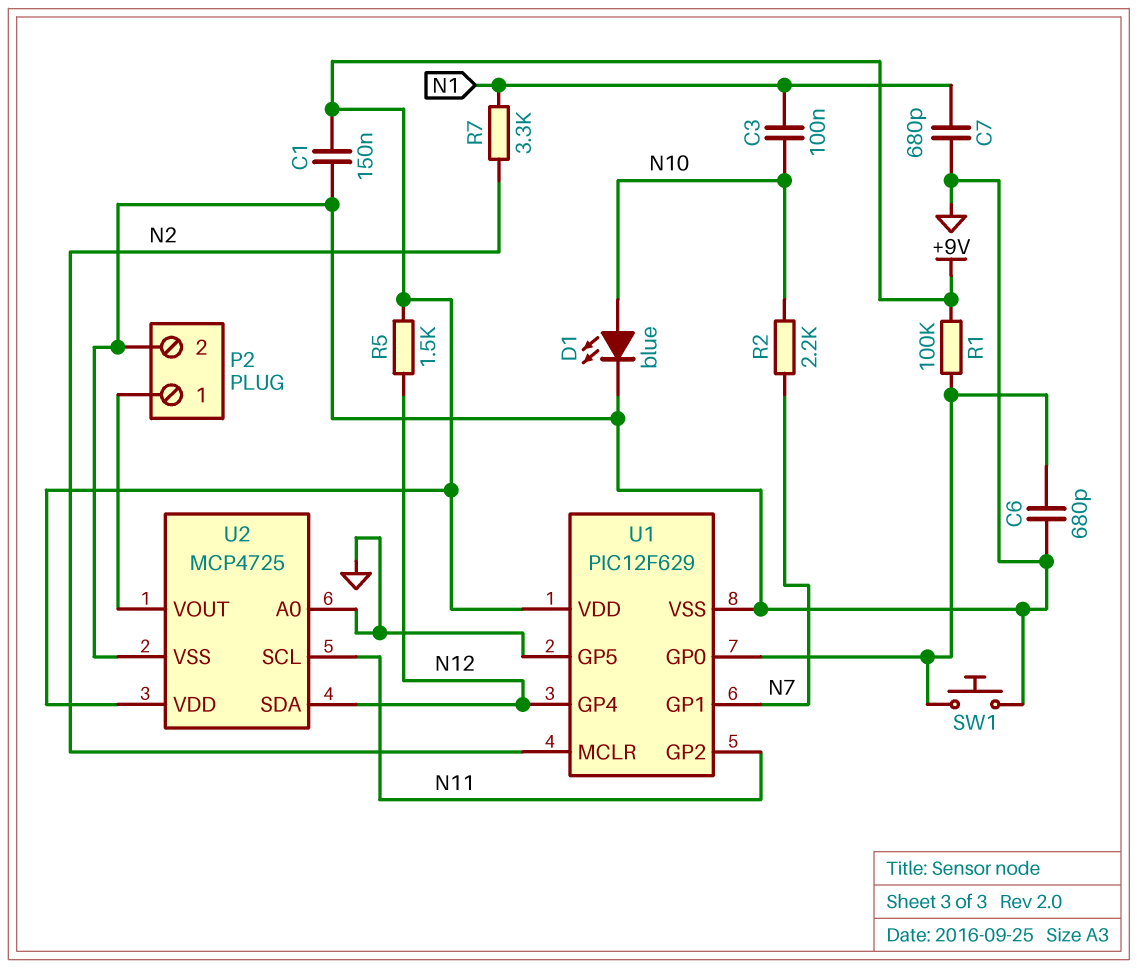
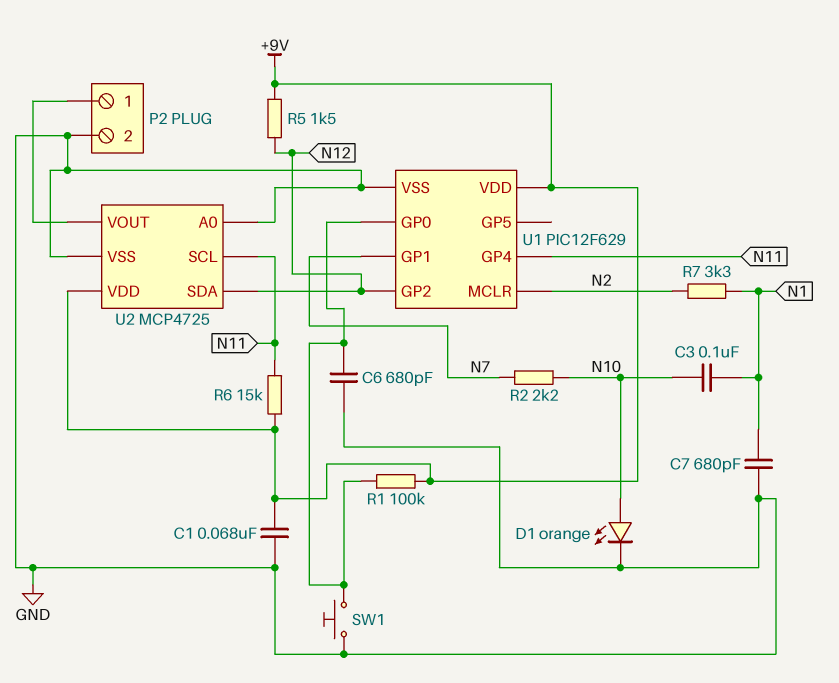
C1: 150nF (+9V, GND) -> 68nF (+9V, GND)
D1: LED blue (A N10, K GND) -> LED orange (A N10, K GND)
R6: none -> 15k (+9V, N11)
U1 pin GP2: N11 -> N12
U1 pin GP4: N12 -> N11
U1 pin GP5: GND -> none

